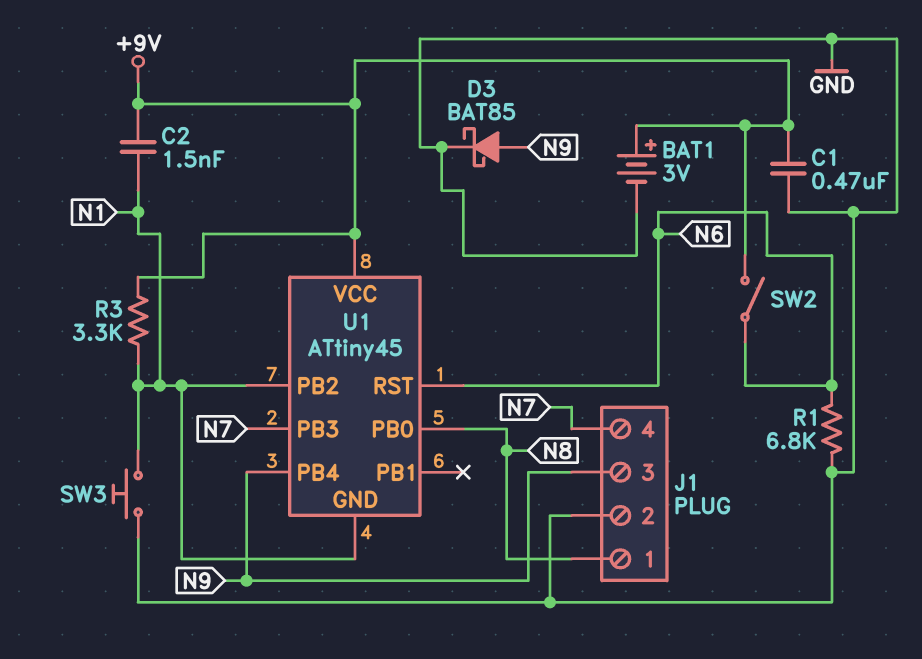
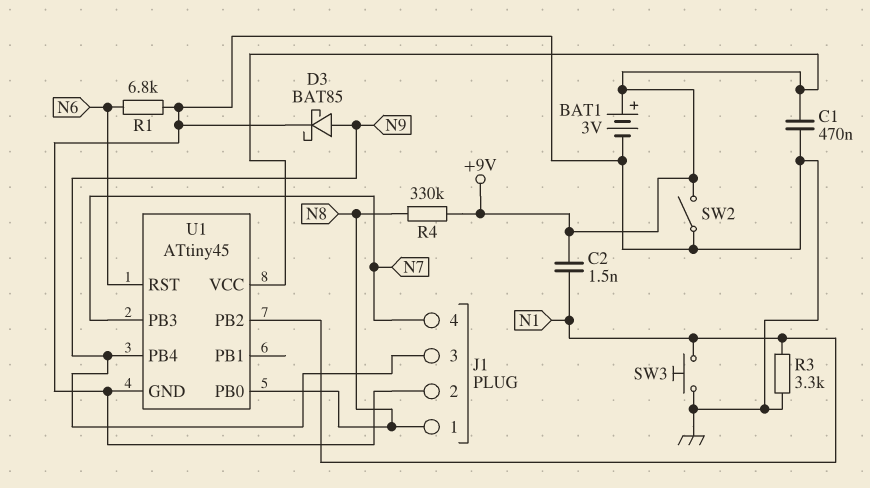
R3: 3.3k (+9V, N1) -> 3.3k (GND, N1)
R4: none -> 330k (+9V, N8)
SW2: switch (+9V, N6) -> switch (+9V, GND)
U1 pin GND: N1 -> GND

